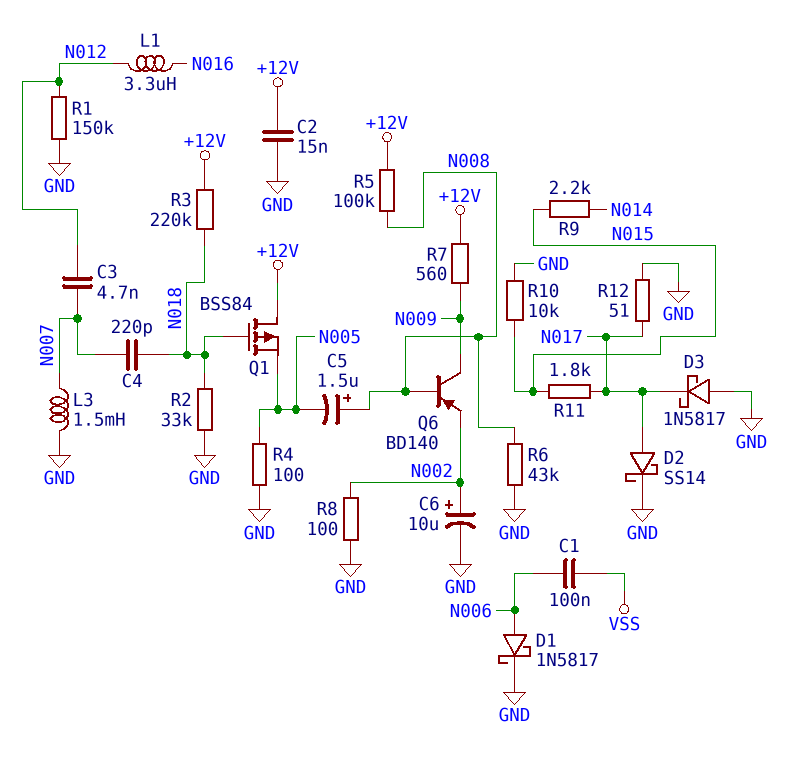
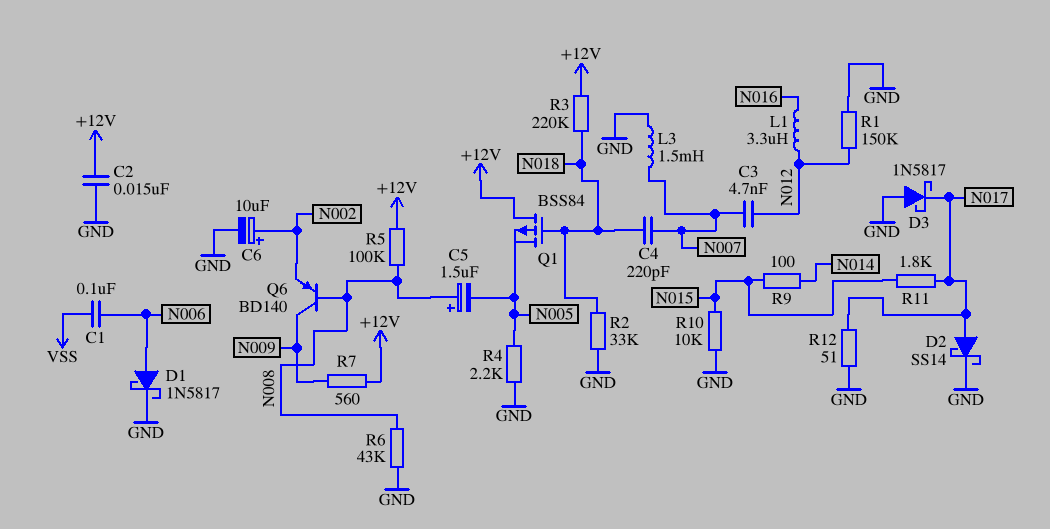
R4: 100 (GND, N005) -> 2.2k (GND, N005)
R8: 100 (GND, N002) -> none
R9: 2.2k (N014, N015) -> 100 (N014, N015)

